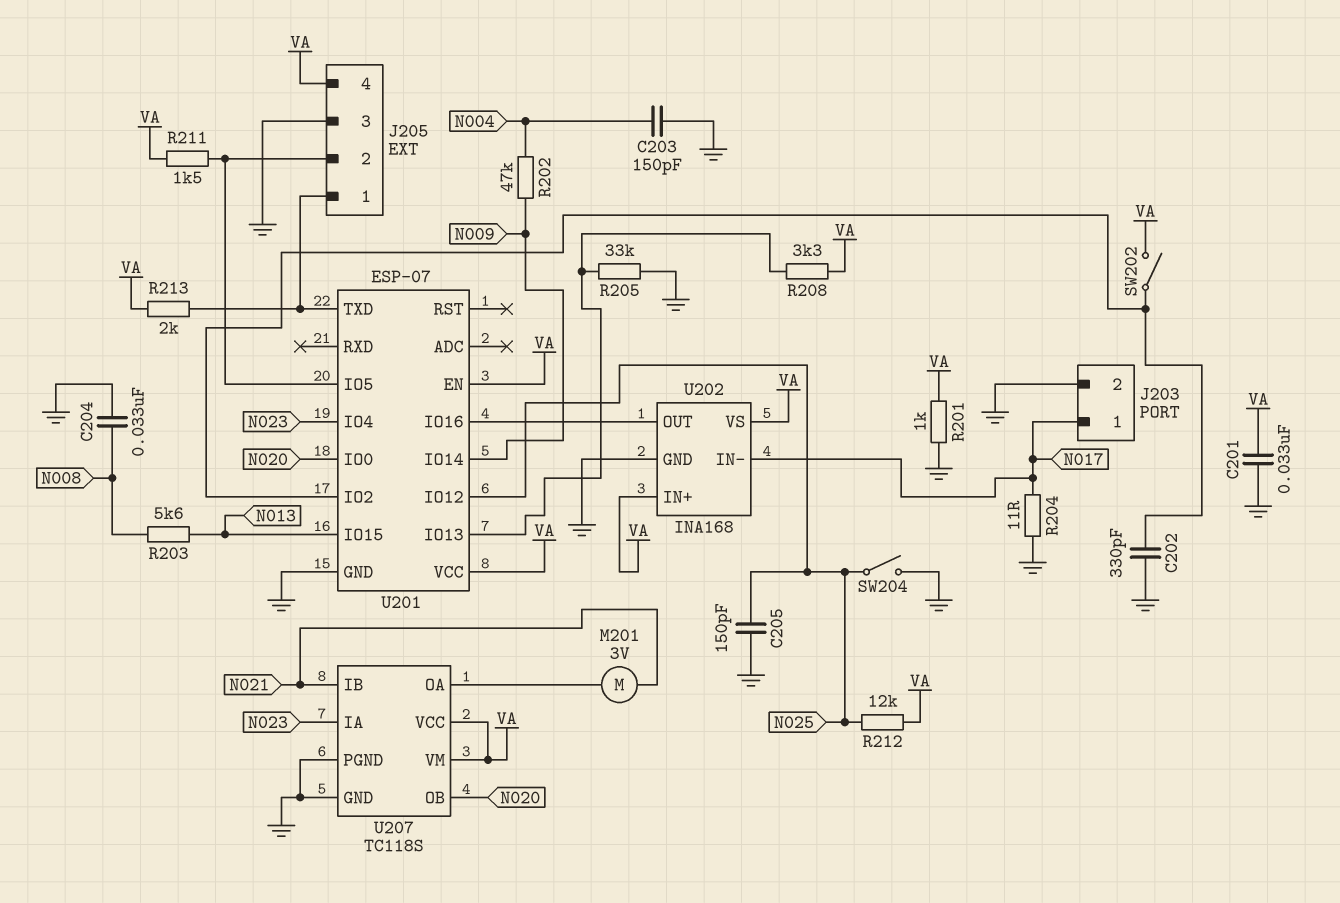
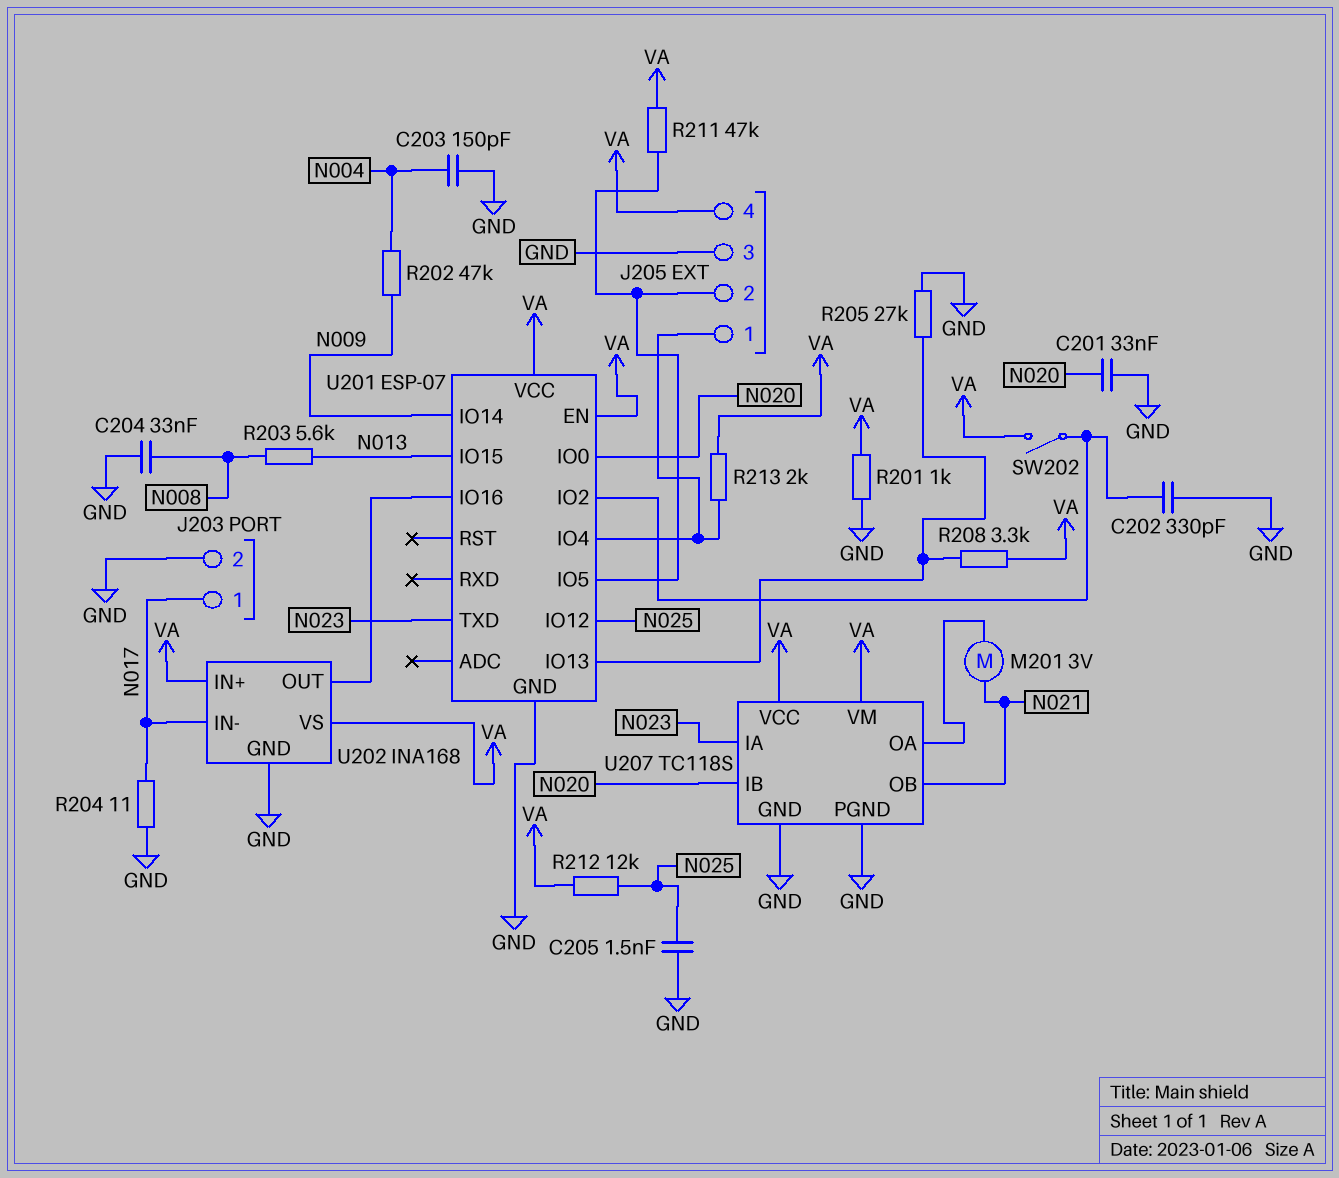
C201: 33nF (GND, VA) -> 33nF (GND, N020)
C205: 150pF (GND, N025) -> 1.5nF (GND, N025)
R205: 33k (GND, U201/IO13) -> 27k (GND, U201/IO13)
R211: 1.5k (J205/2, VA) -> 47k (J205/2, VA)
SW204: switch (GND, N025) -> none
U201 pin IO4: N023 -> J205/1
U201 pin TXD: J205/1 -> N023
U207 pin IB: N021 -> N020
U207 pin OB: N020 -> N021

